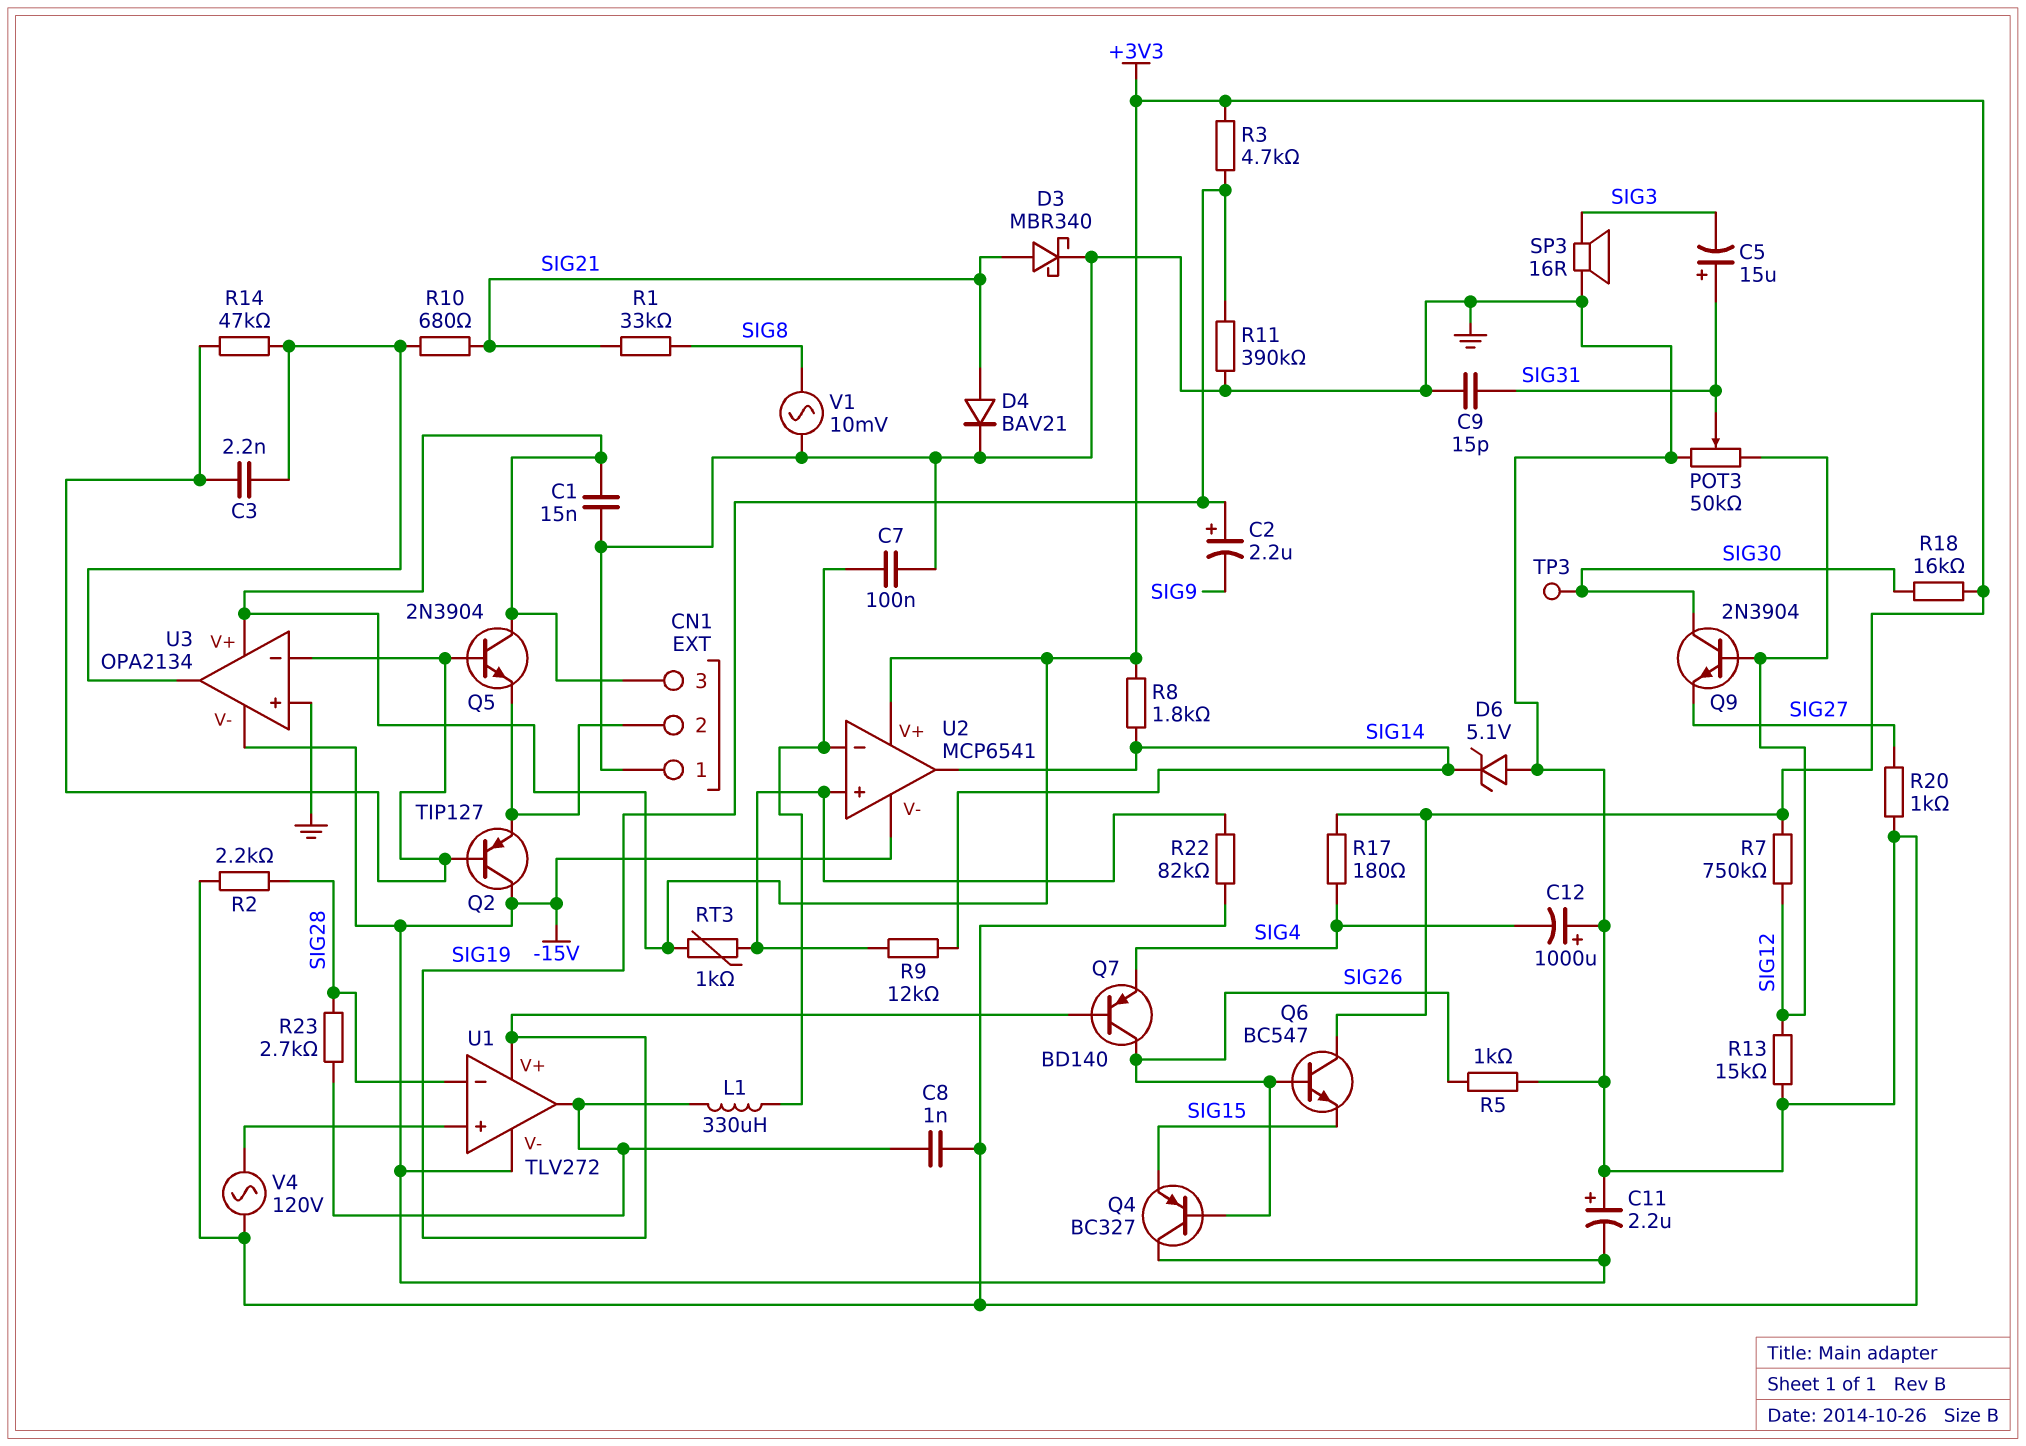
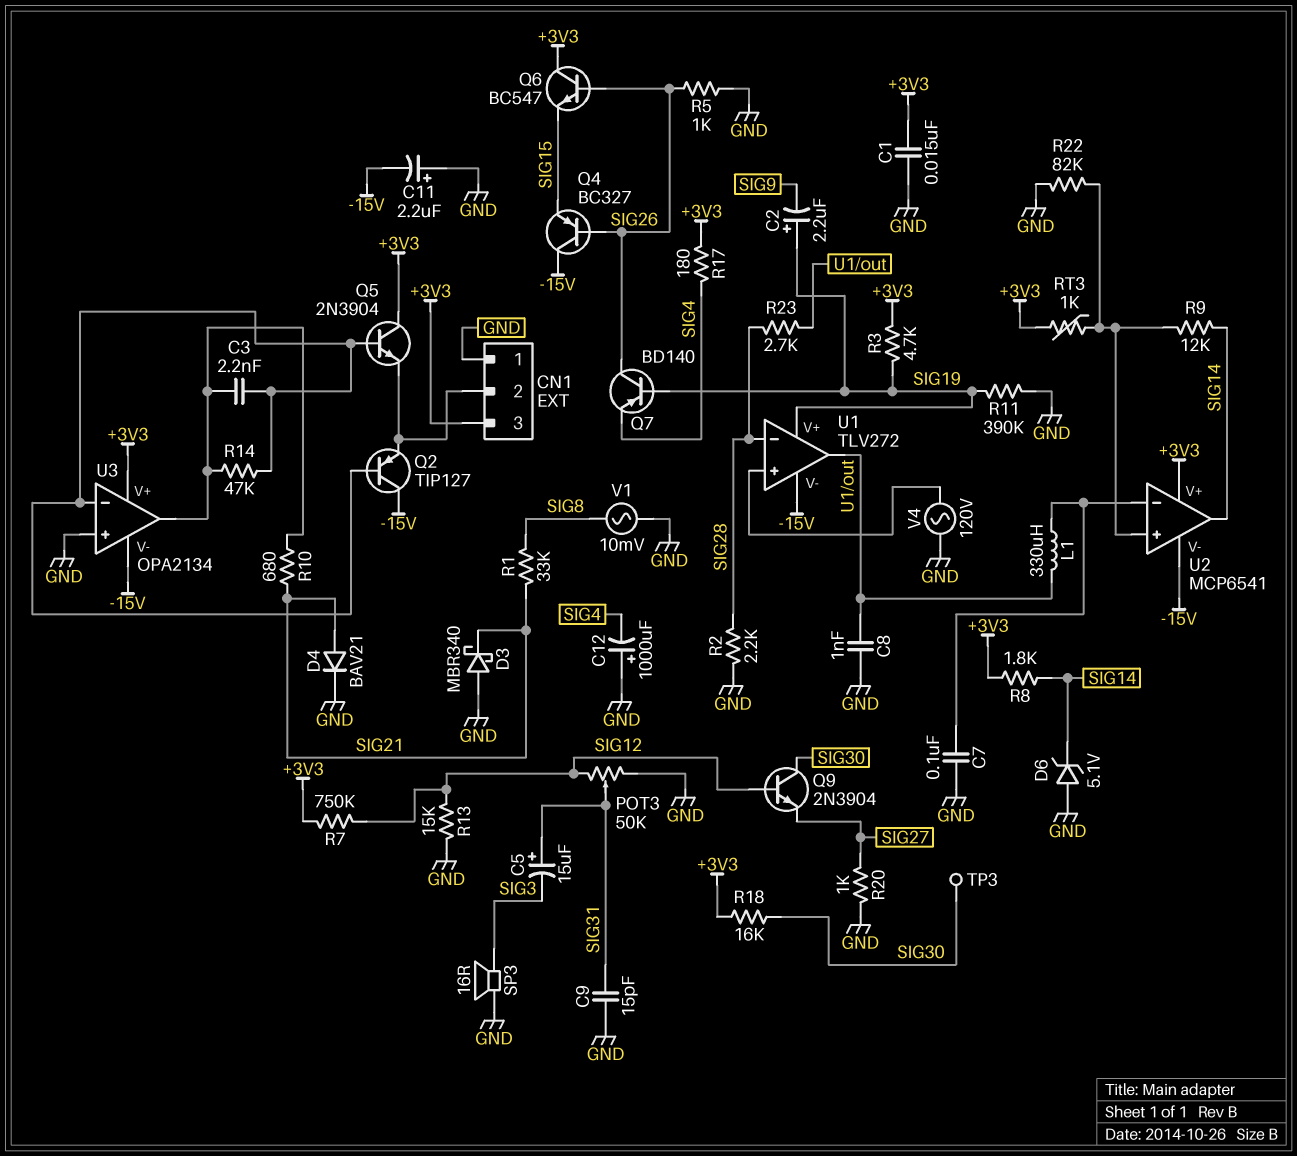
D3: schottky MBR340 (A SIG21, K GND) -> schottky MBR340 (A GND, K SIG21)

